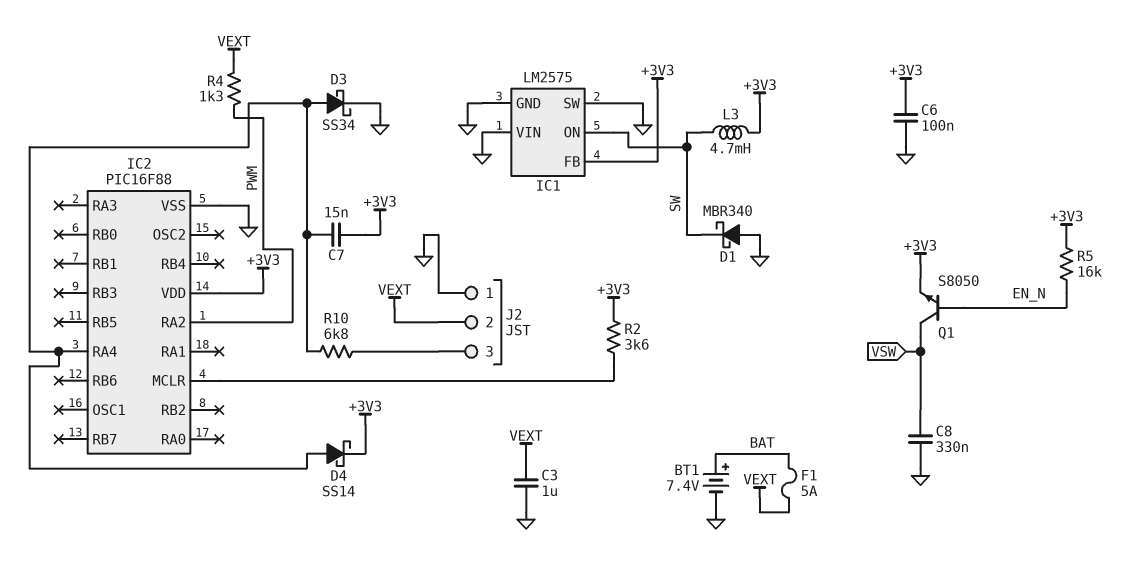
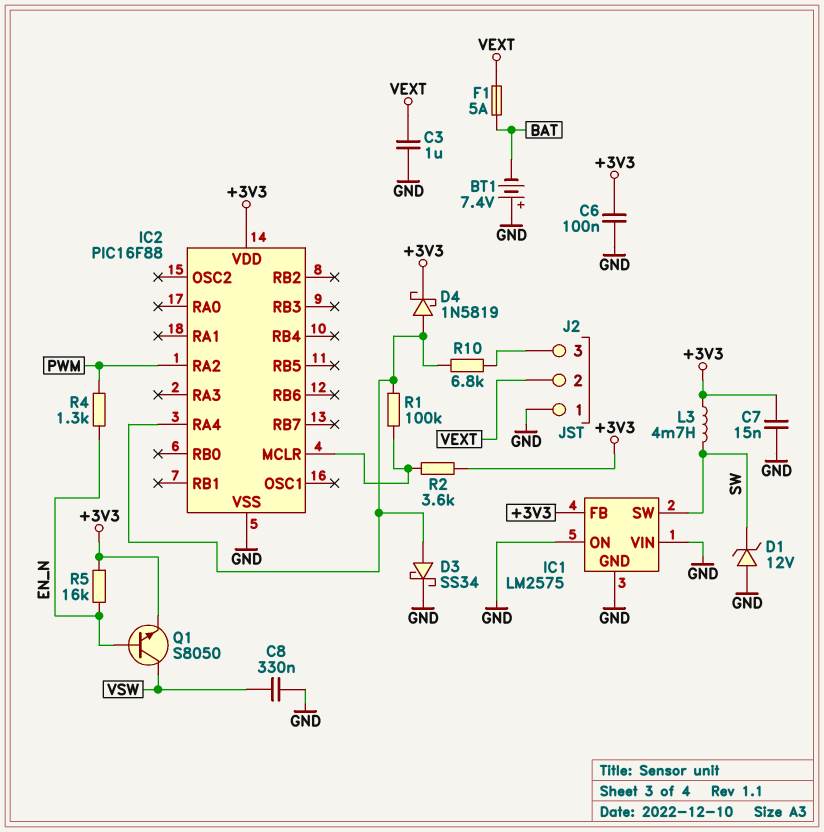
BT1: 7.4V (plus BAT, minus GND) -> 7.4V (plus GND, minus BAT)
C7: 15nF (+3V3, IC2/RA4) -> 15nF (+3V3, GND)
D1: schottky MBR340 (A GND, K SW) -> zener 12V (A GND, K SW)
D4: schottky SS14 (A IC2/RA4, K +3V3) -> schottky 1N5819 (A IC2/RA4, K +3V3)
IC1 pin ON: SW -> GND
IC1 pin SW: GND -> SW
R1: none -> 100k (IC2/MCLR, IC2/RA4)
R4: 1.3k (PWM, VEXT) -> 1.3k (EN_N, PWM)

